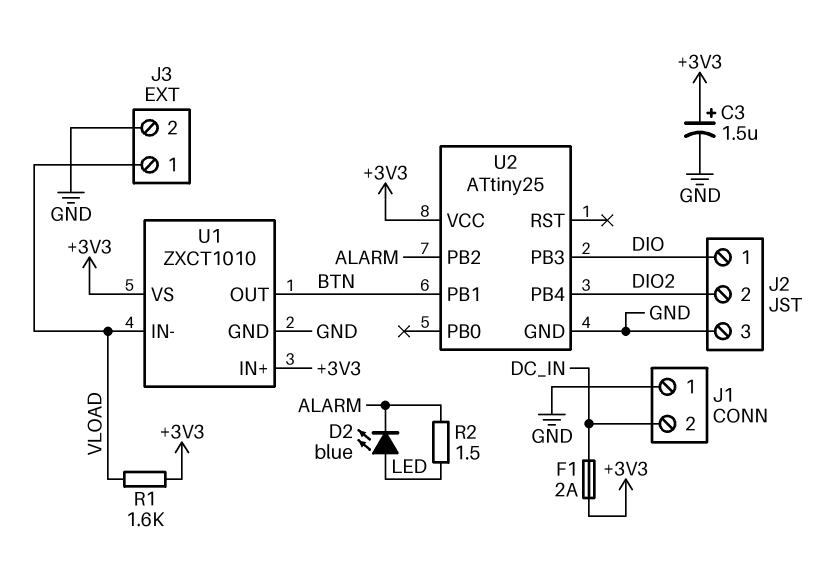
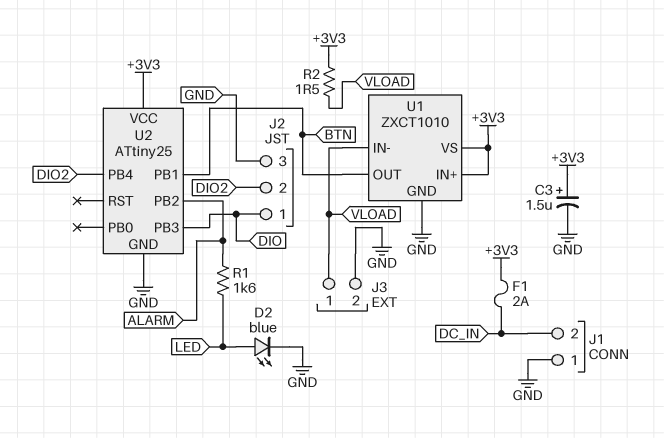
D2: LED blue (A LED, K ALARM) -> LED blue (A LED, K GND)
R1: 1.6k (+3V3, VLOAD) -> 1.6k (ALARM, LED)
R2: 1.5 (ALARM, LED) -> 1.5 (+3V3, VLOAD)

